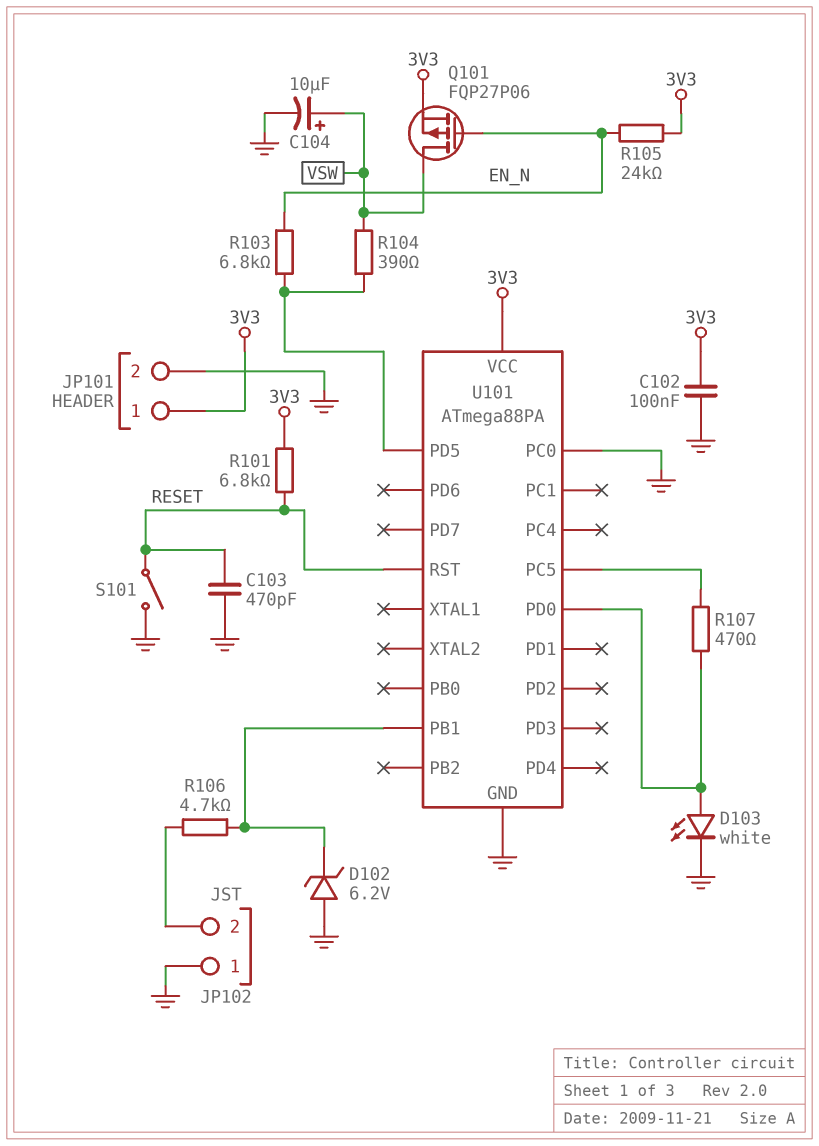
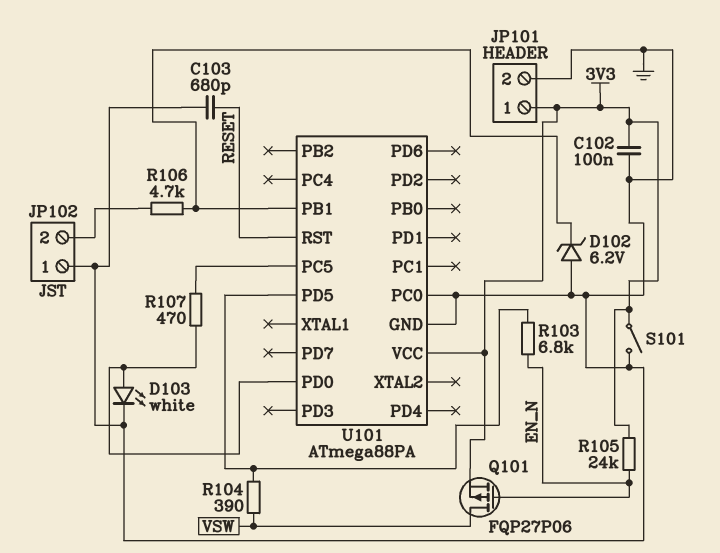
C103: 470pF (GND, RESET) -> 680pF (GND, RESET)
C104: 10uF (plus VSW, minus GND) -> none
R101: 6.8k (3V3, RESET) -> none
S101: switch (GND, RESET) -> switch (3V3, GND)

